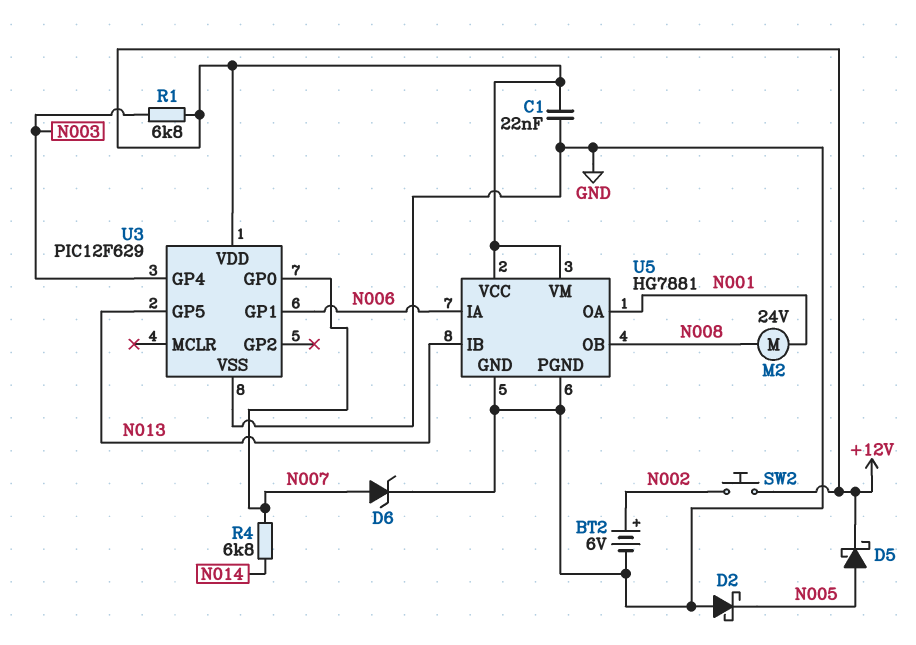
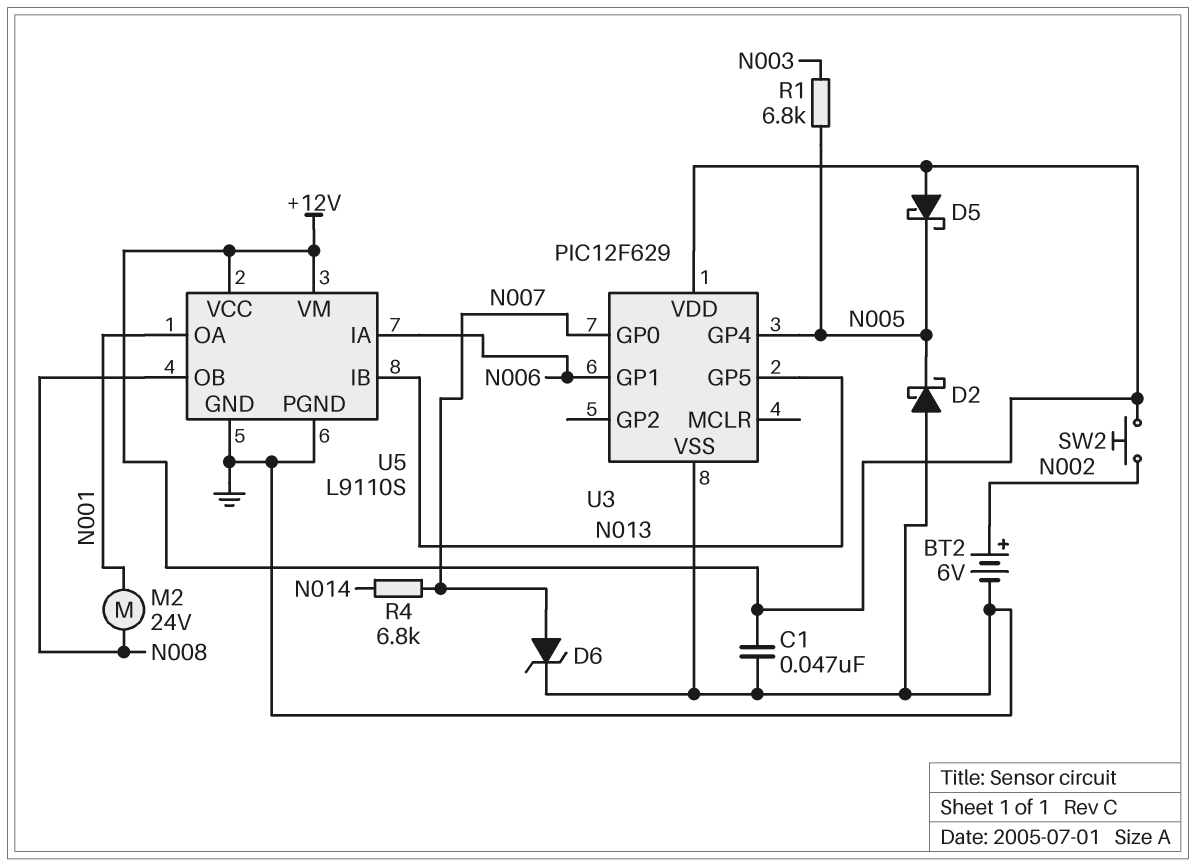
C1: 22nF (+12V, GND) -> 47nF (+12V, GND)
D5: schottky (A N005, K +12V) -> schottky (A +12V, K N005)
R1: 6.8k (+12V, N003) -> 6.8k (N003, N005)
U3 pin GP4: N003 -> N005
U5: HG7881 -> L9110S

